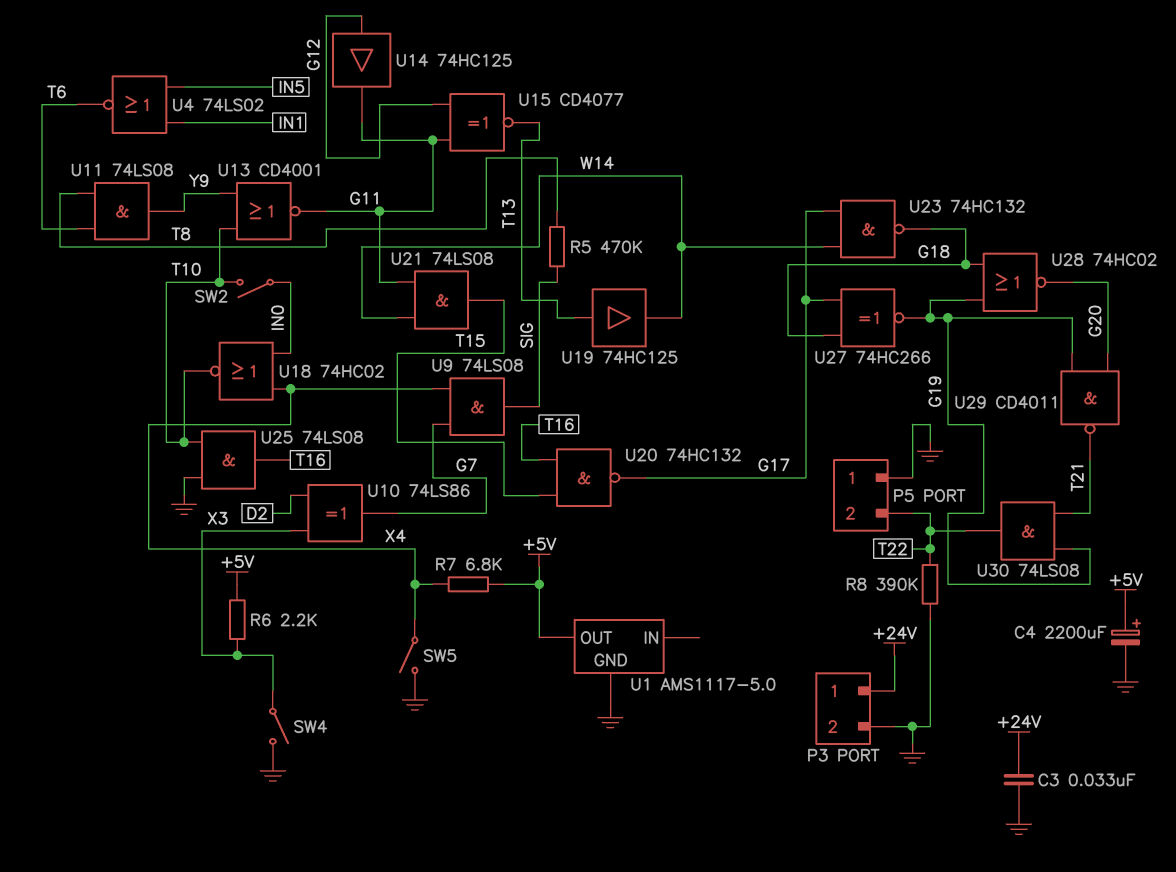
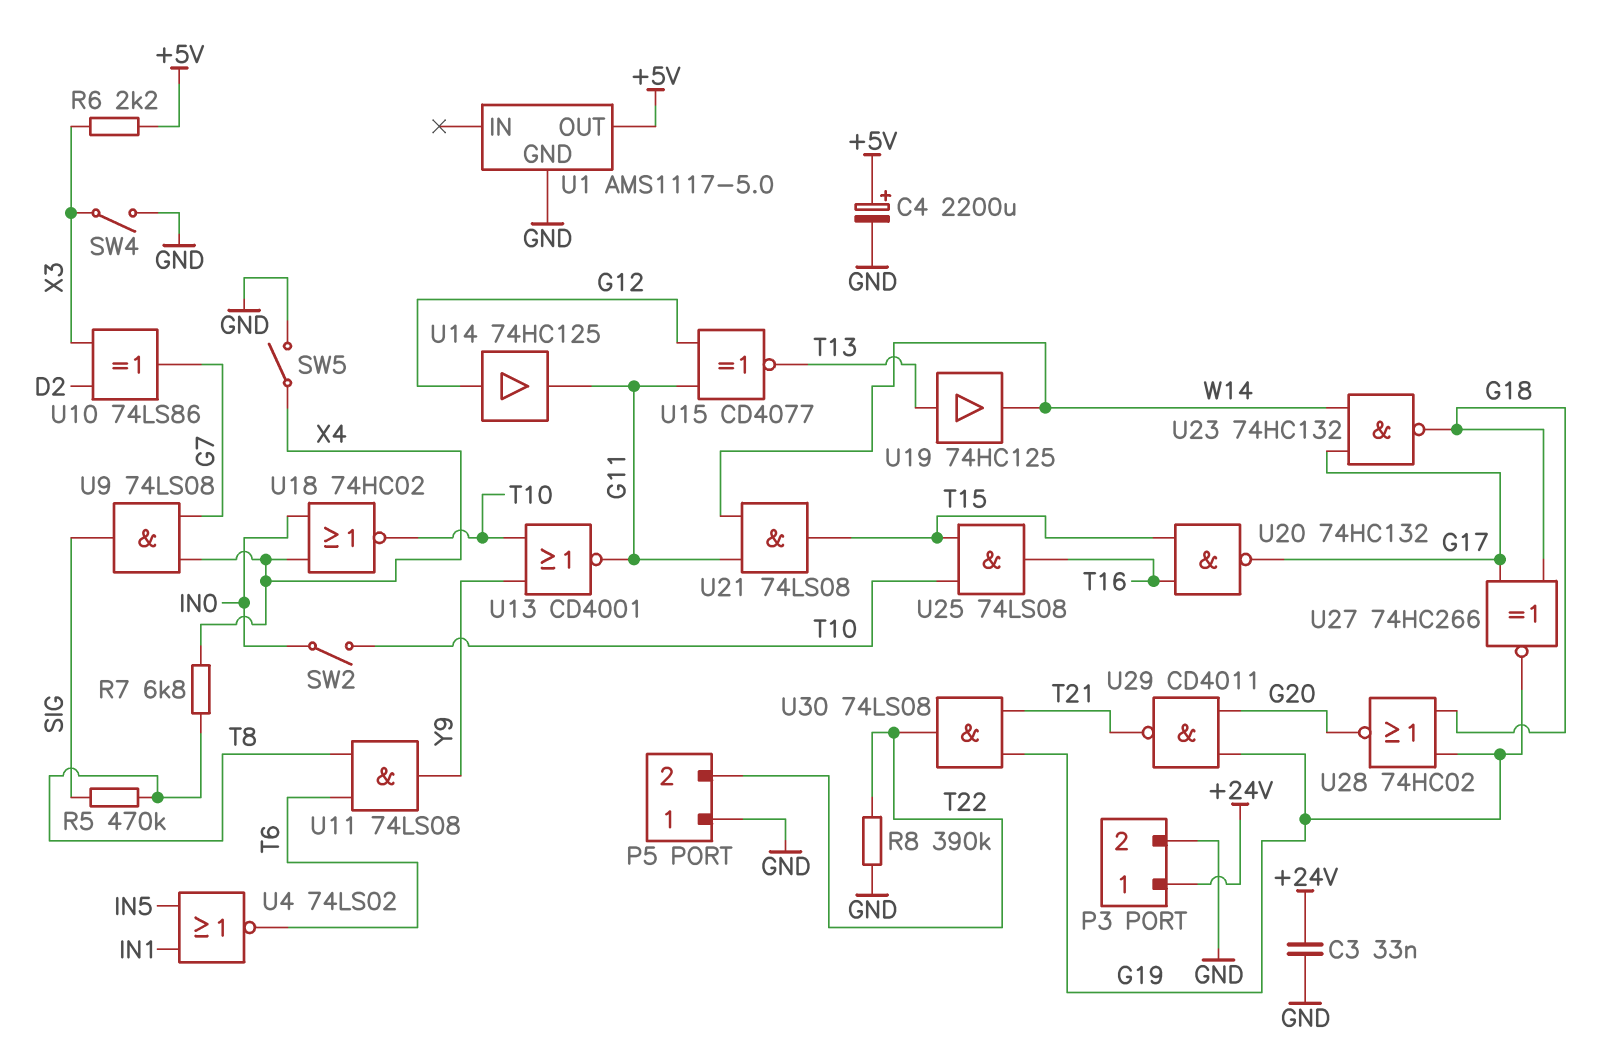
R7: 6.8k (+5V, X4) -> 6.8k (T8, X4)
U25: AND 74LS08 (in GND, in T10, out T16) -> AND 74LS08 (in T10, in T15, out T16)

